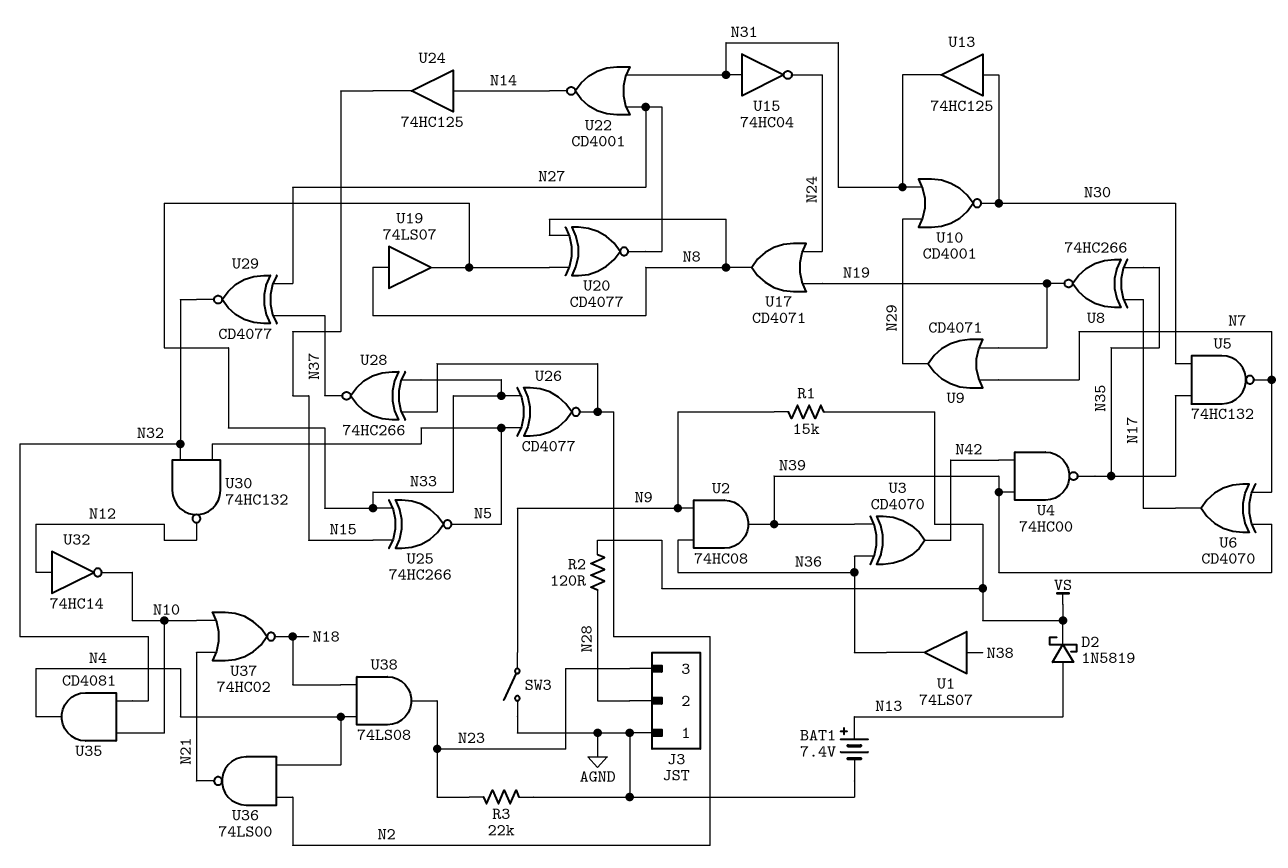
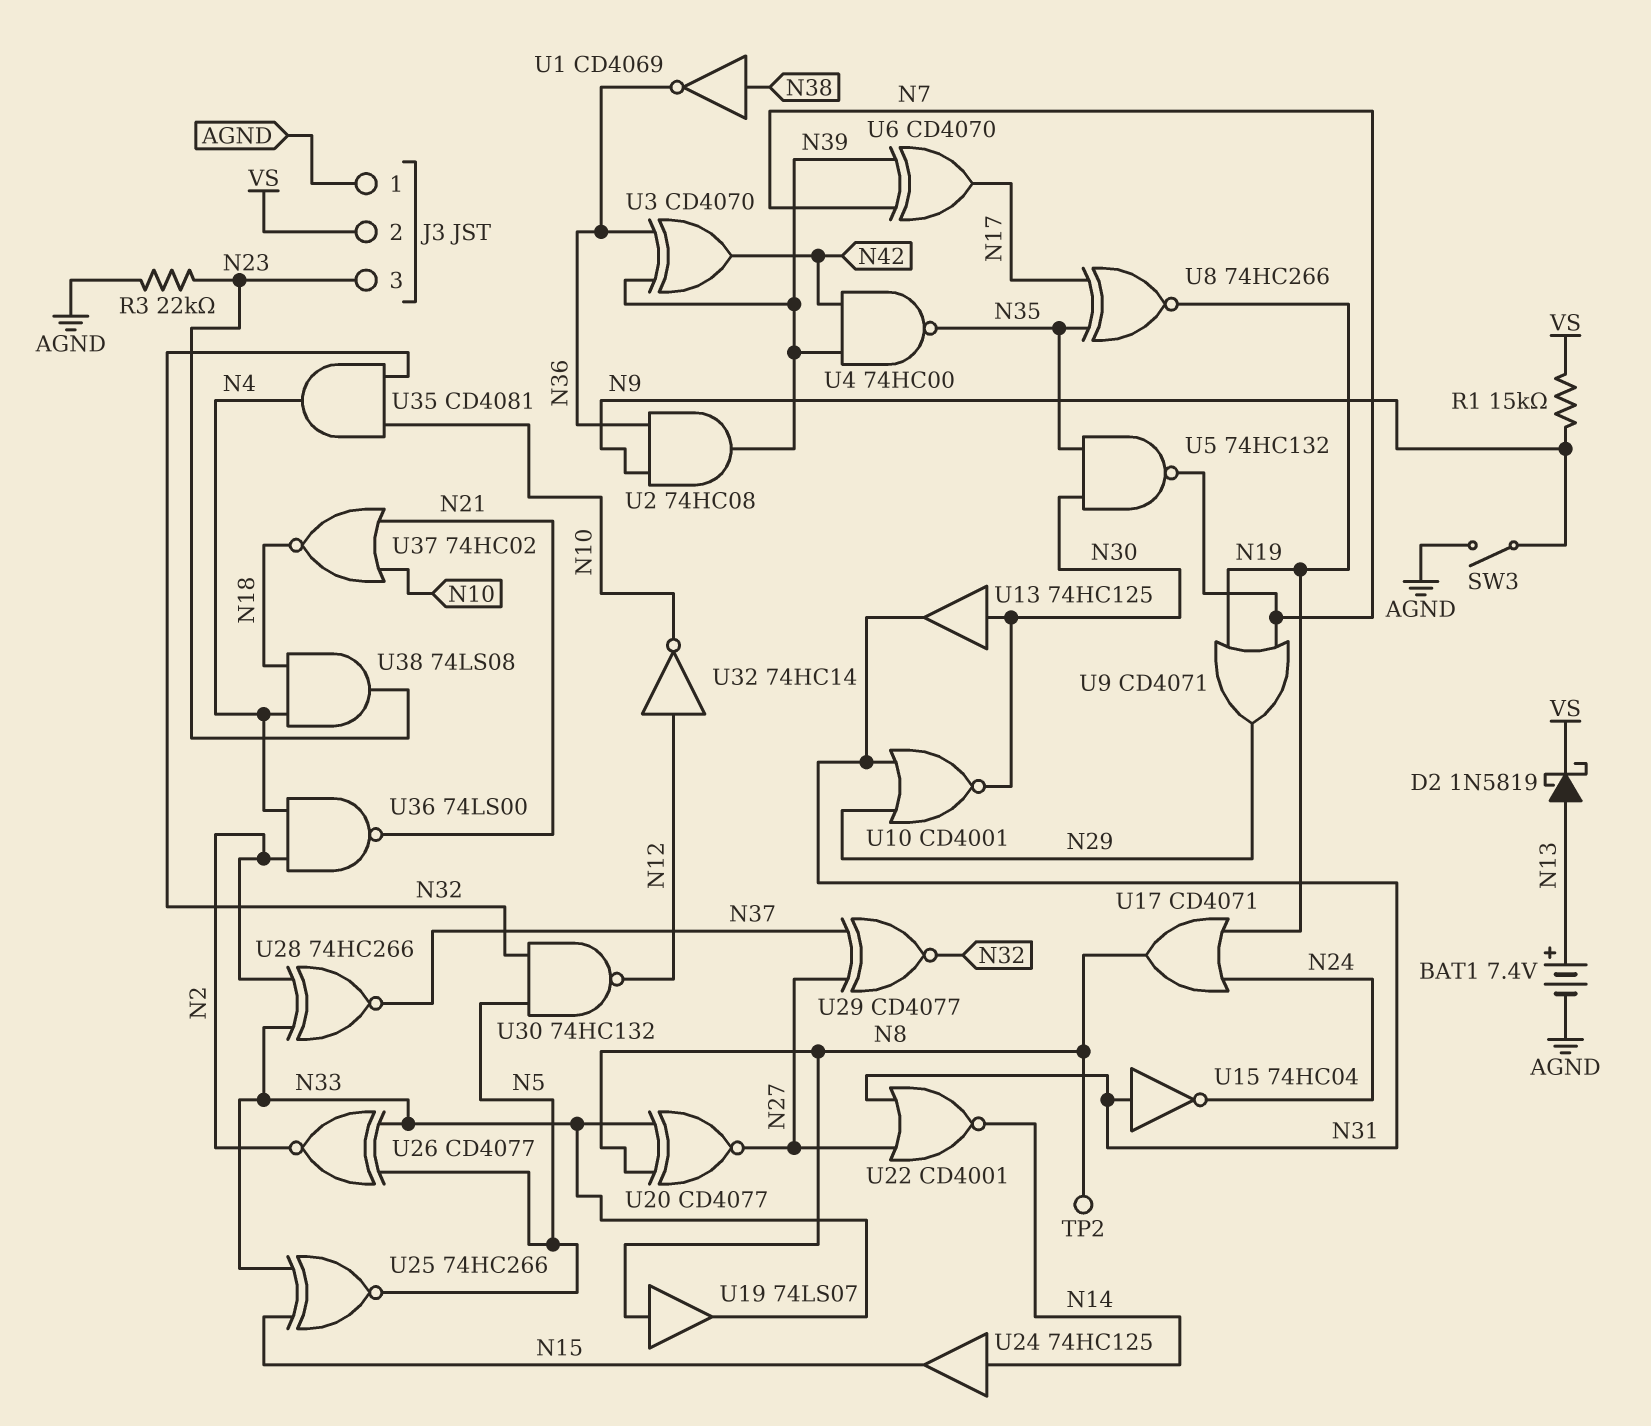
J3 pin 2: N28 -> VS
R2: 120 (N28, VS) -> none
TP2: none -> test point (N8)
U1: buffer 74LS07 (in N38, out N36) -> NOT CD4069 (in N38, out N36)

